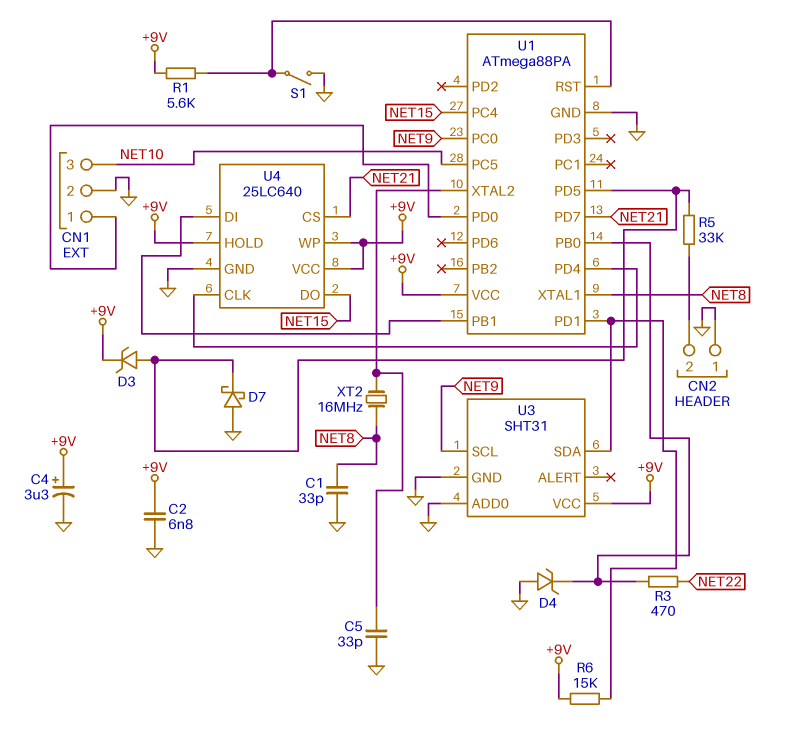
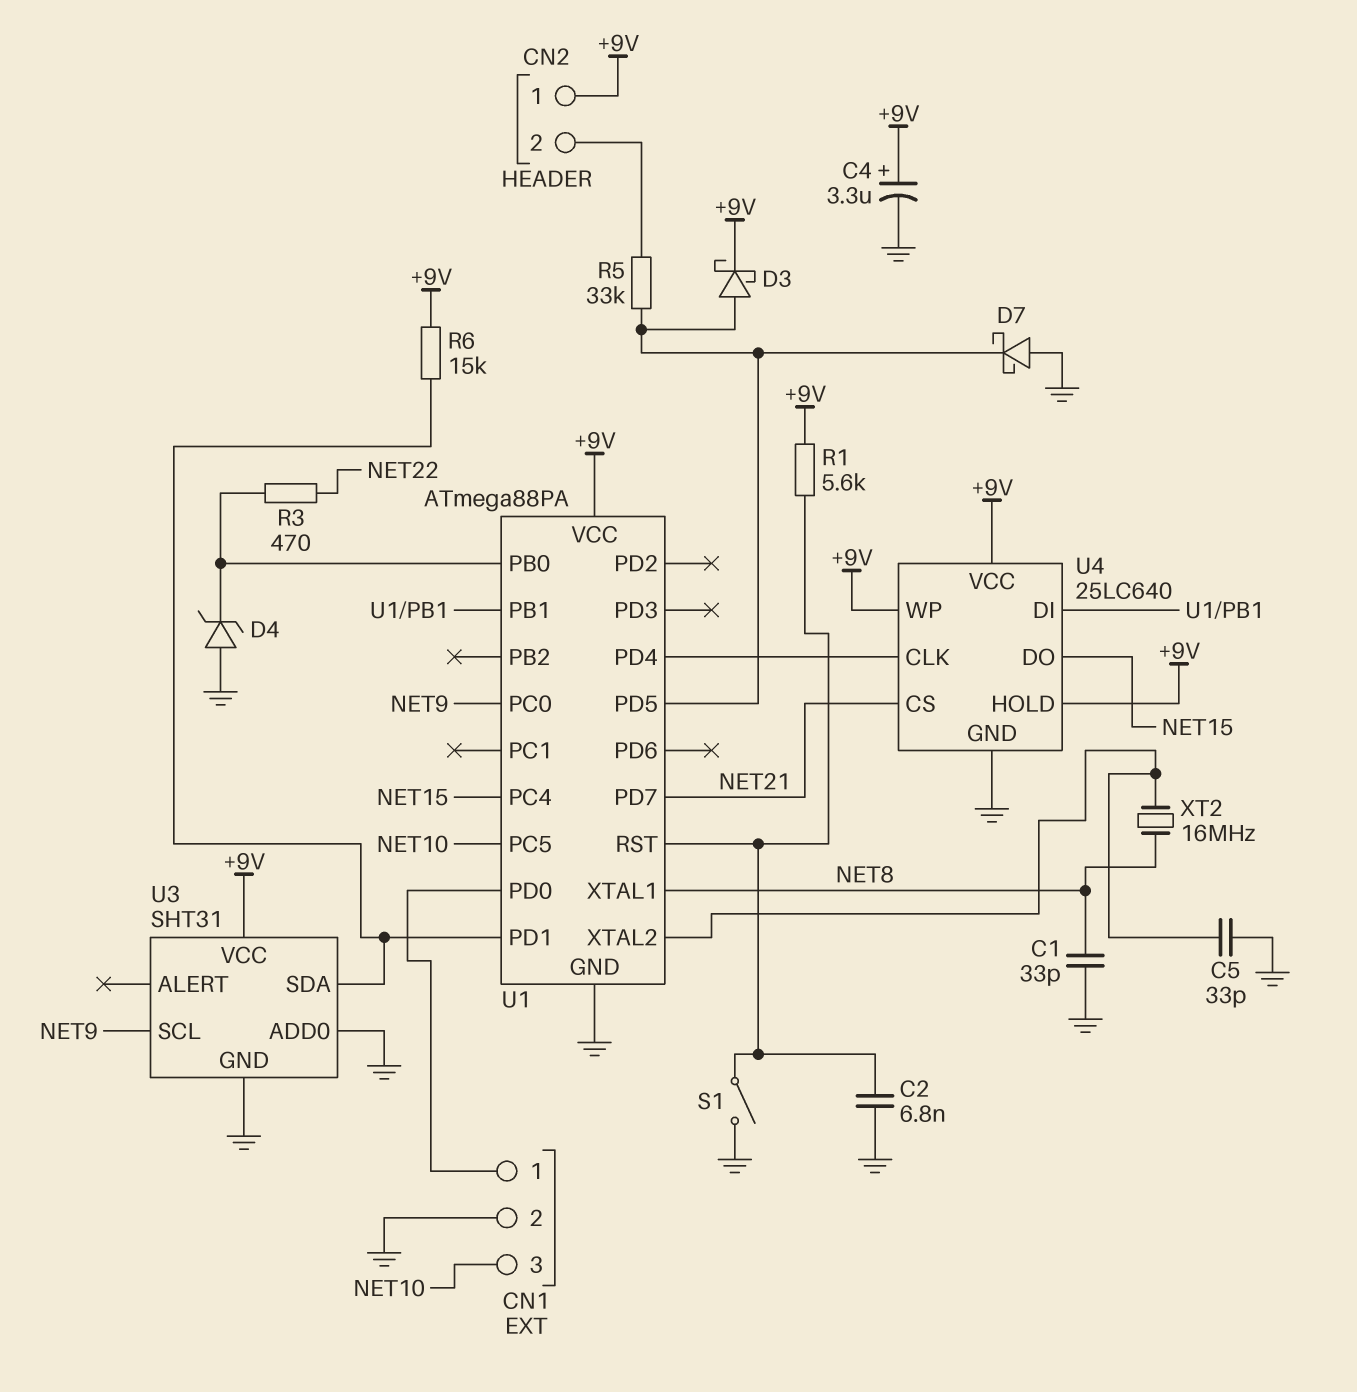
C2: 6.8nF (+9V, GND) -> 6.8nF (GND, U1/RST)
CN2 pin 1: GND -> +9V
D3: zener (A U1/PD5, K +9V) -> schottky (A U1/PD5, K +9V)

